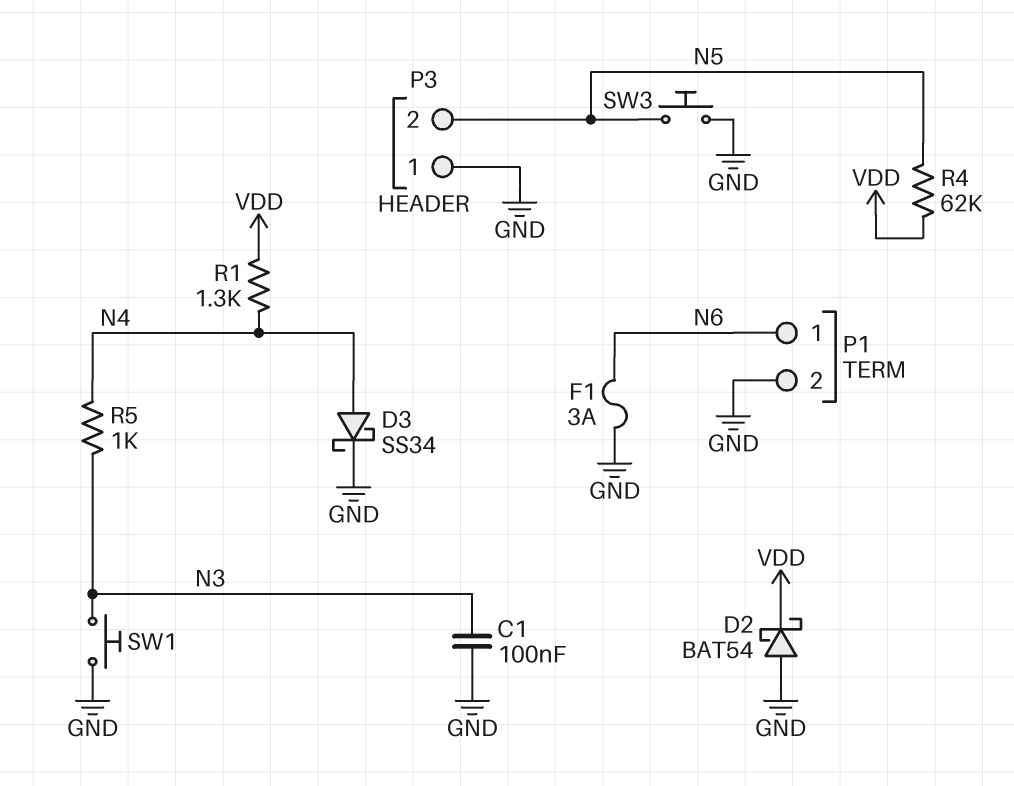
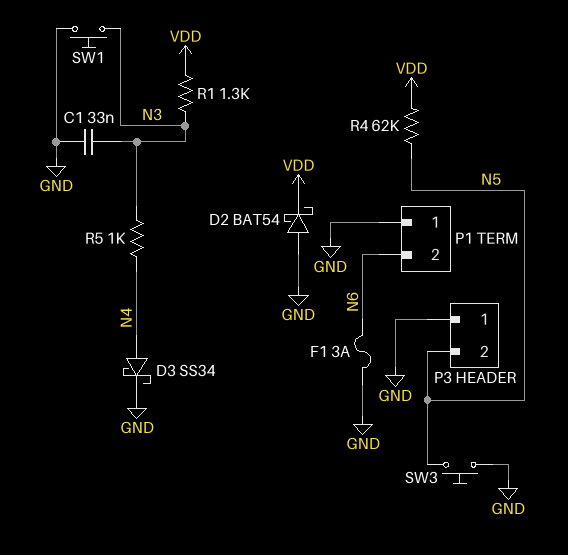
C1: 100nF (GND, N3) -> 33nF (GND, N3)
P1 pin 1: N6 -> GND
P1 pin 2: GND -> N6
R1: 1.3k (N4, VDD) -> 1.3k (N3, VDD)

